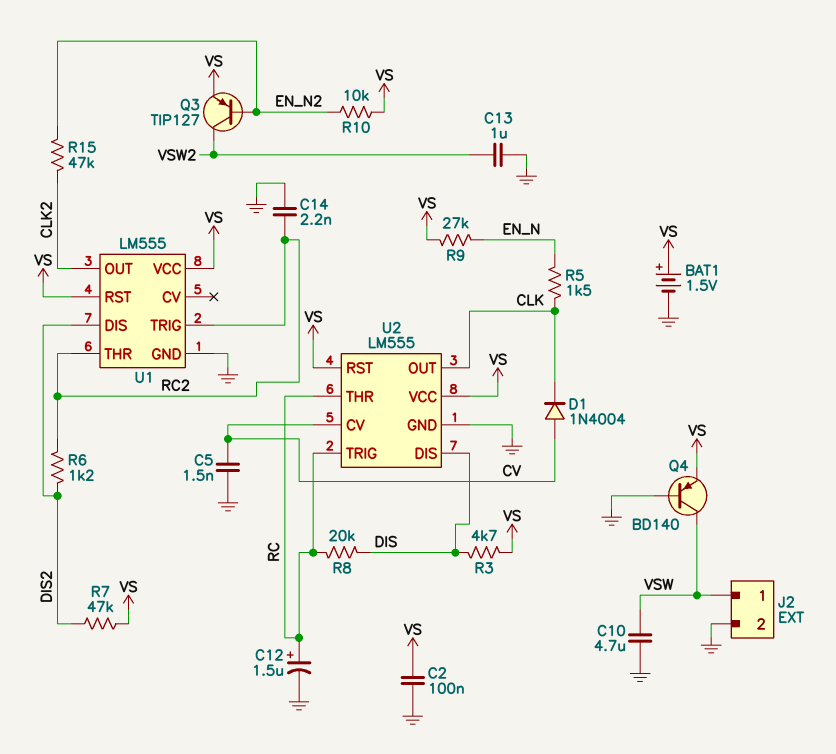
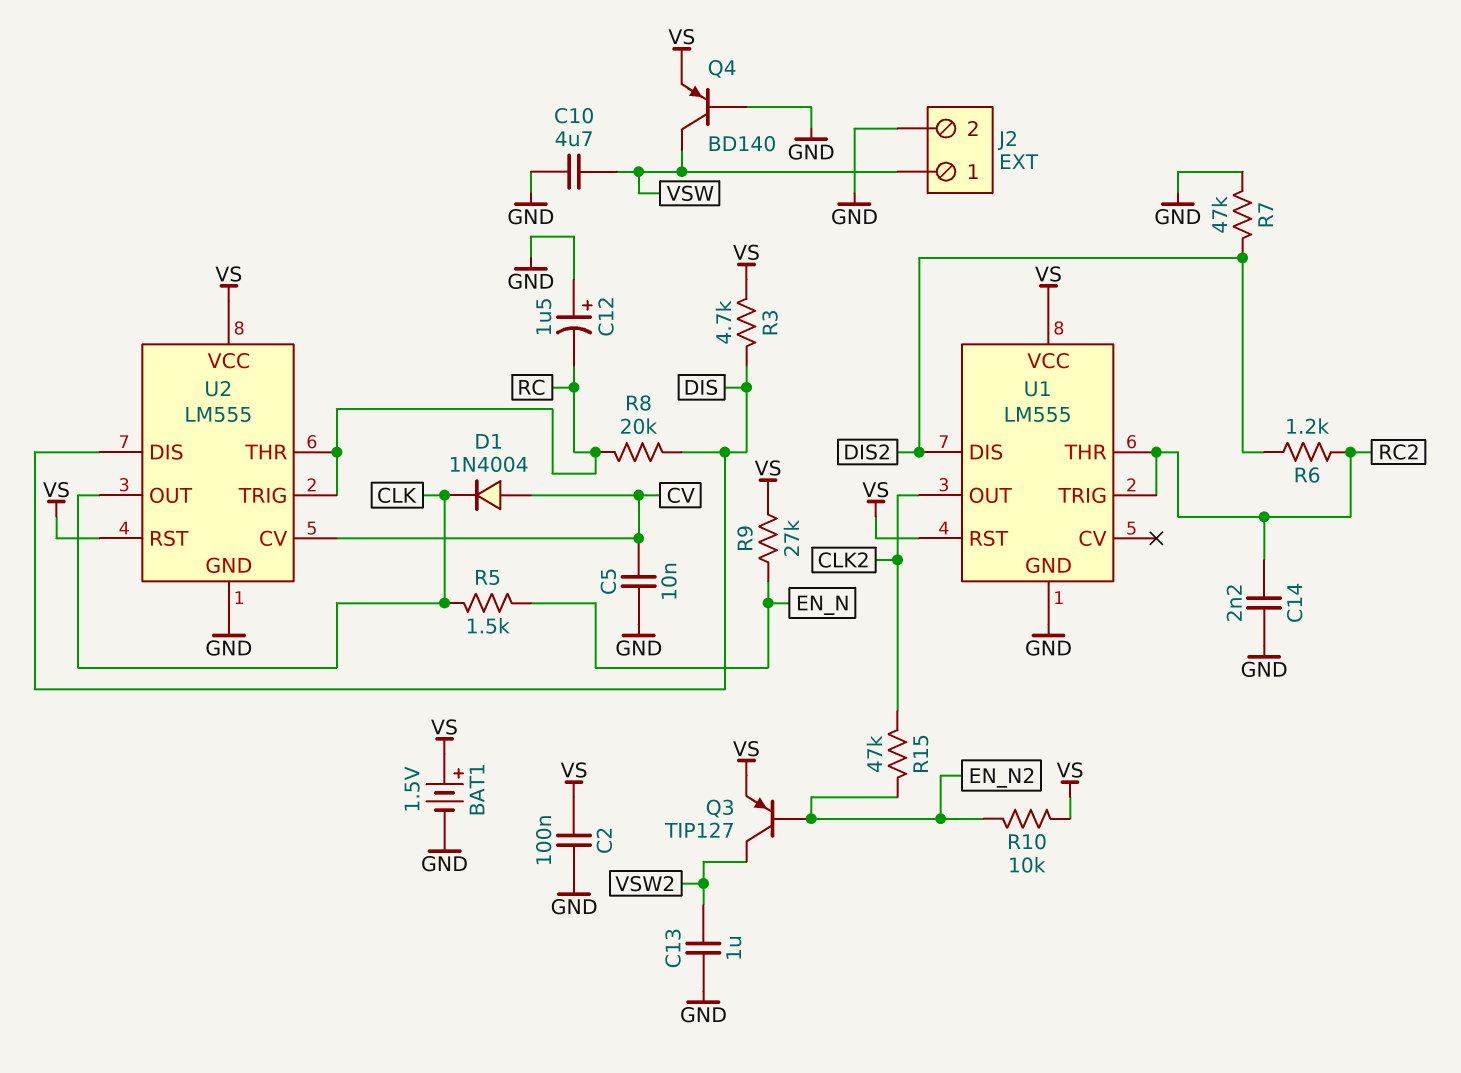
C5: 1.5nF (CV, GND) -> 10nF (CV, GND)
C12: 1.5uF (plus RC, minus GND) -> 1.5uF (plus GND, minus RC)
R7: 47k (DIS2, VS) -> 47k (DIS2, GND)

